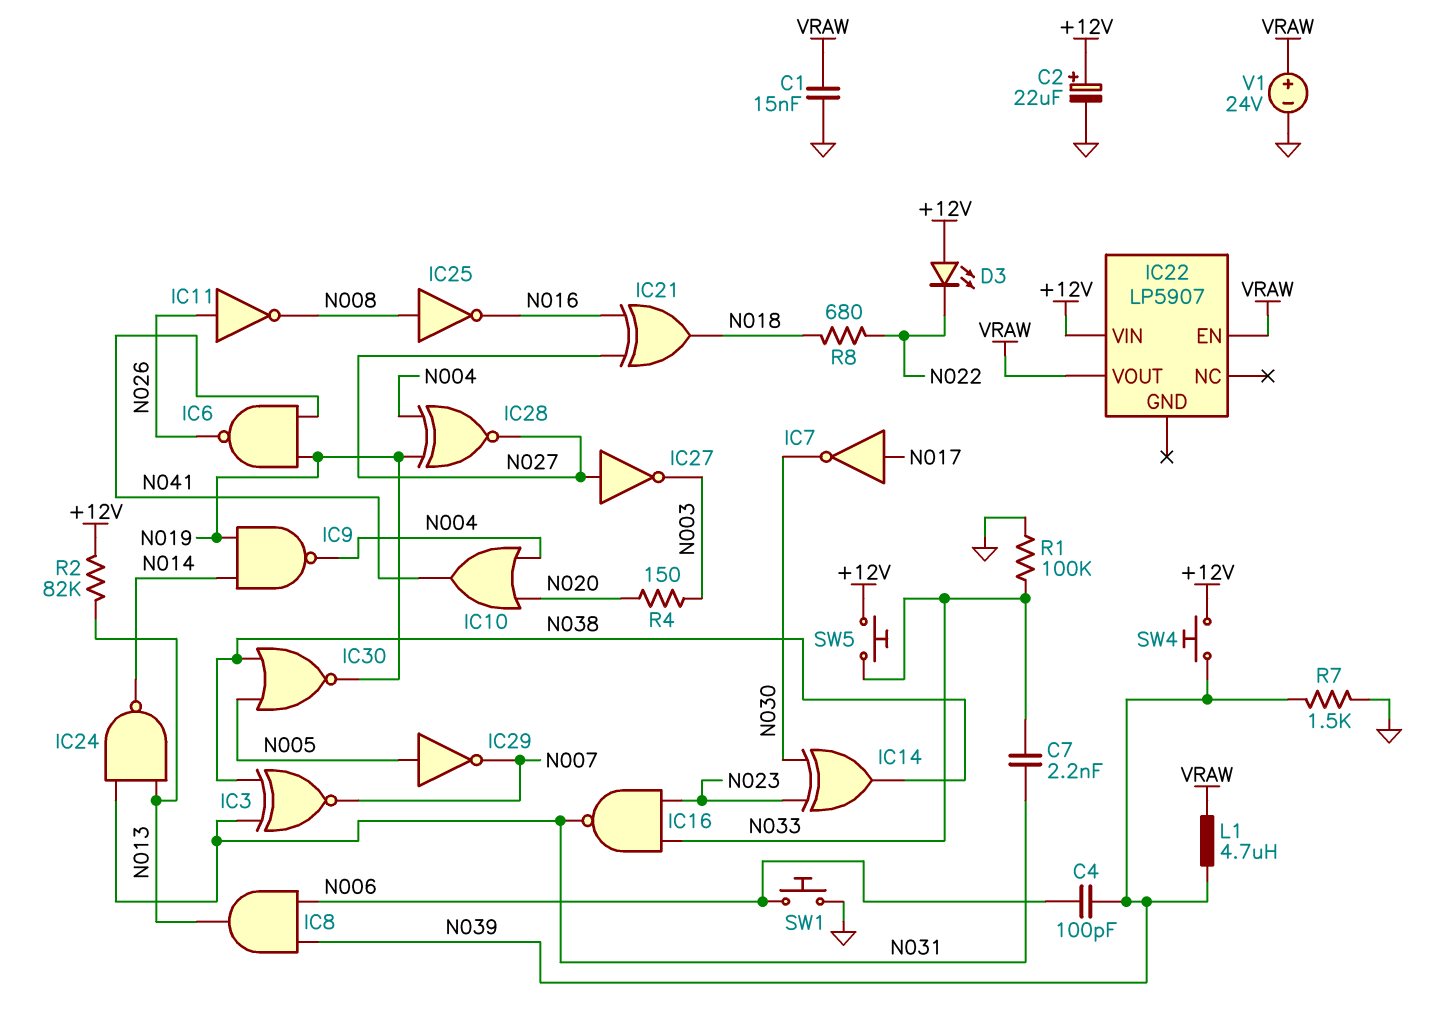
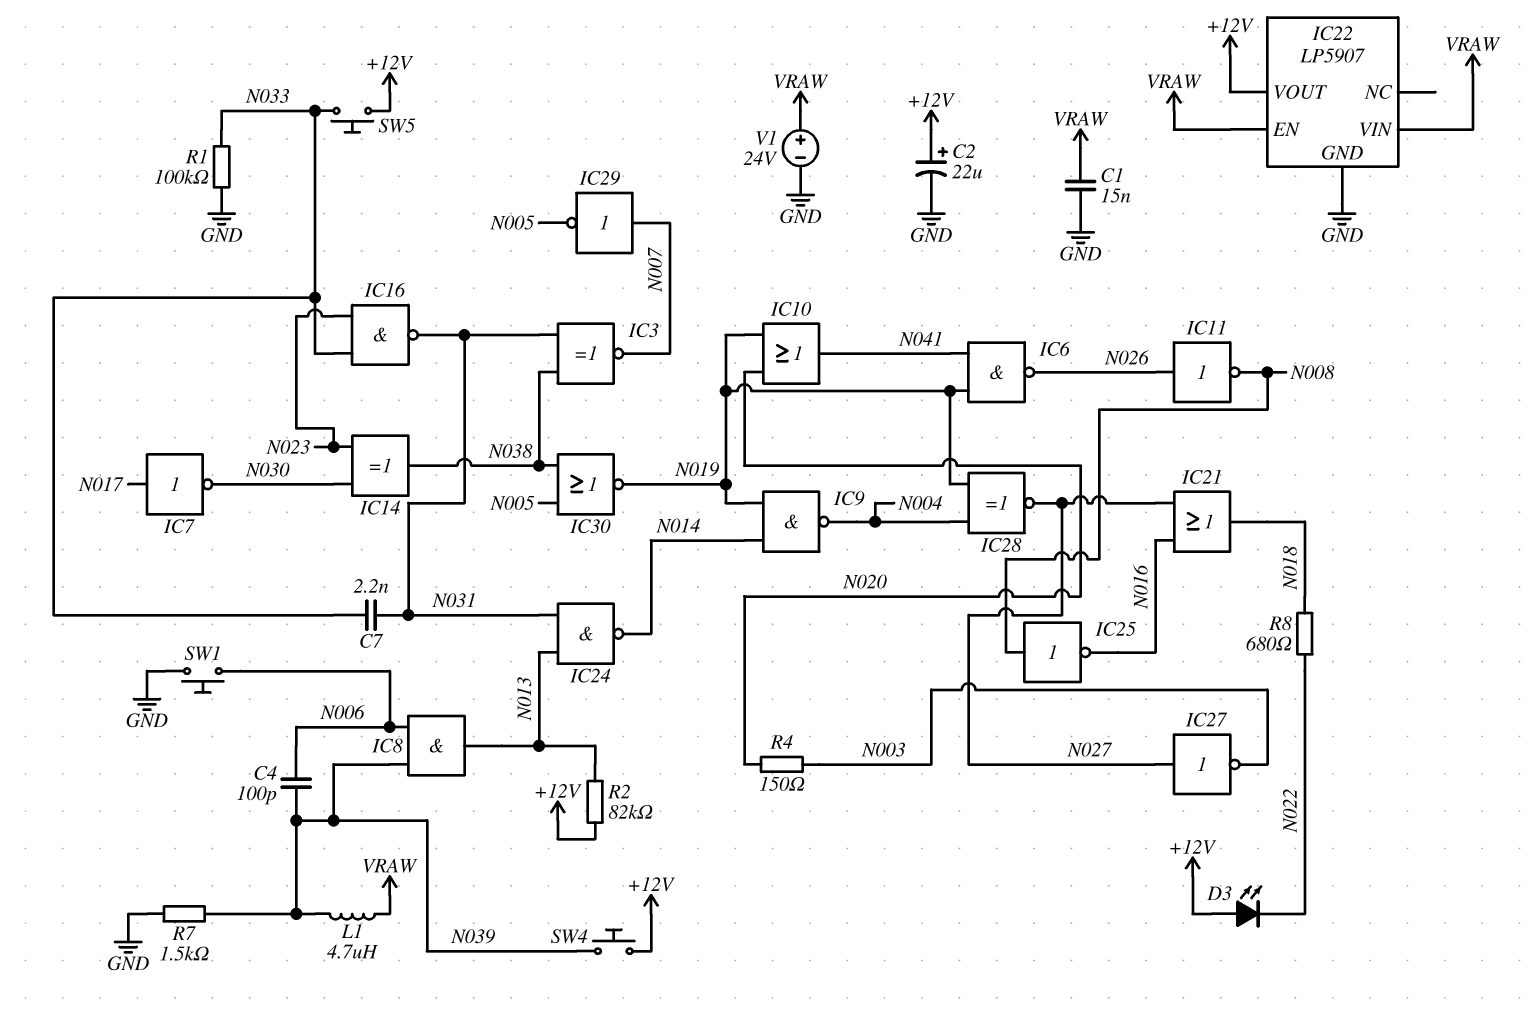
IC10: OR (in N004, in N020, out N041) -> OR (in N019, in N020, out N041)
IC21: XOR (in N016, in N027, out N018) -> OR (in N016, in N027, out N018)
IC22 pin GND: none -> GND
IC22 pin VIN: +12V -> VRAW
IC22 pin VOUT: VRAW -> +12V
IC29: NOT (in N005, out N007) -> NOT (in N007, out N005)

